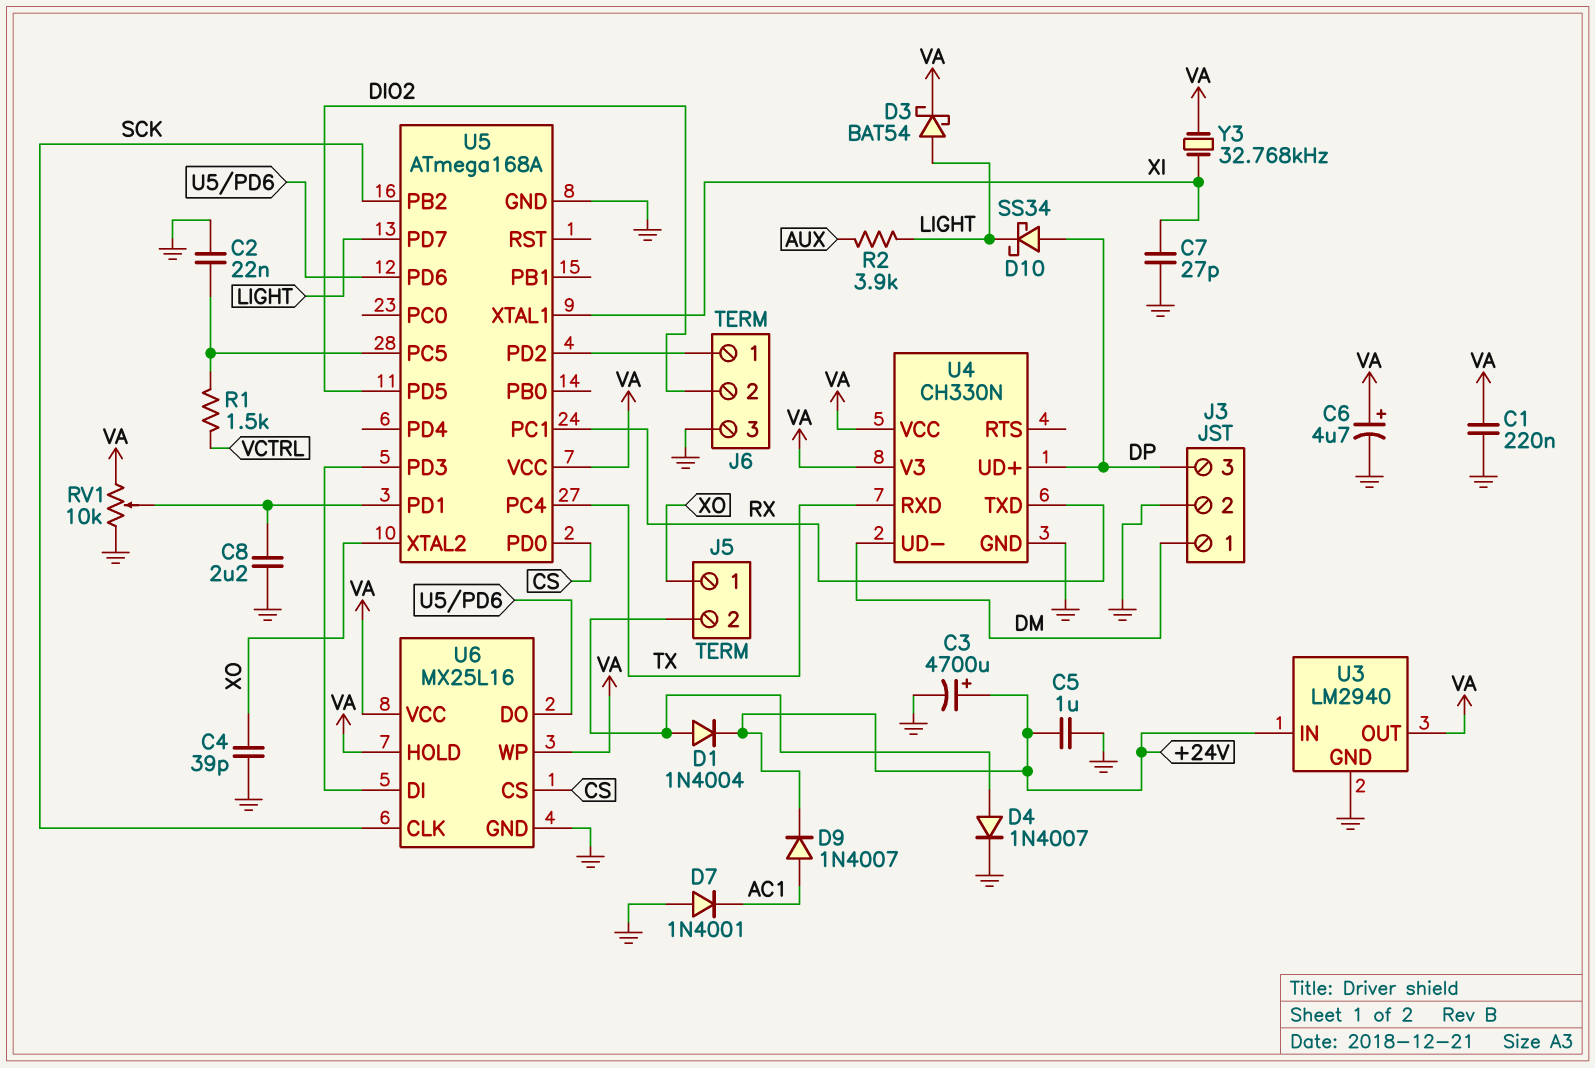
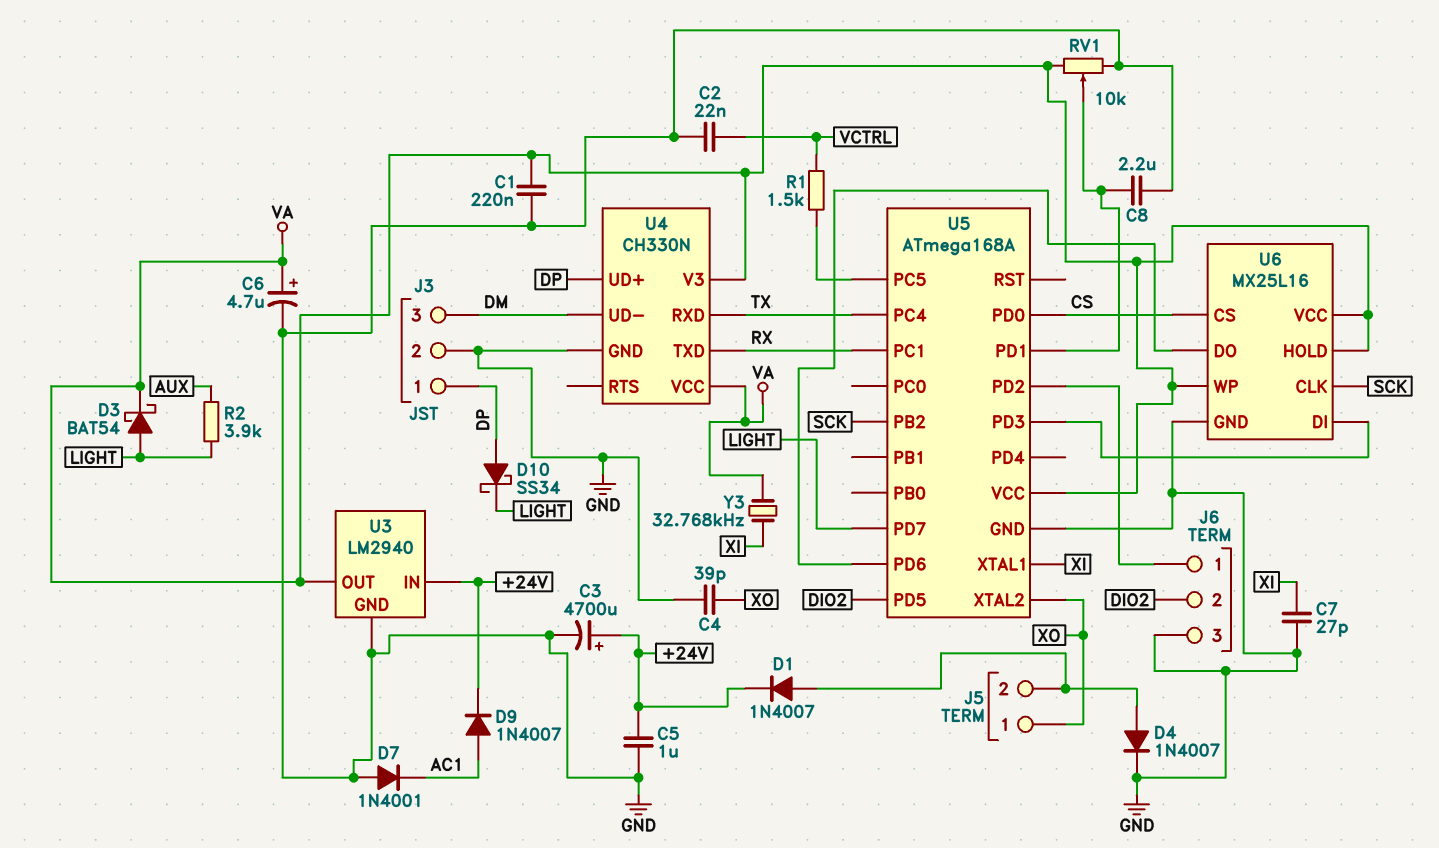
C2: 22nF (GND, U5/PC5) -> 22nF (GND, VCTRL)
D1: diode 1N4004 (A J5/2, K +24V) -> diode 1N4007 (A J5/2, K +24V)
J3 pin 1: DM -> DP
J3 pin 3: DP -> DM

